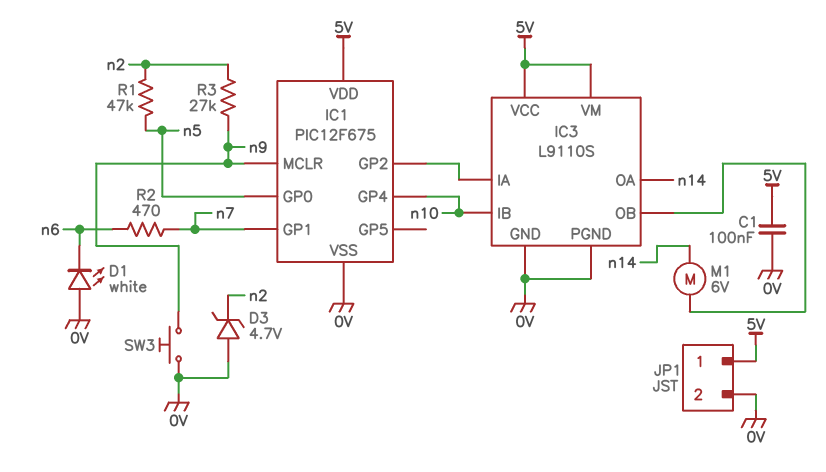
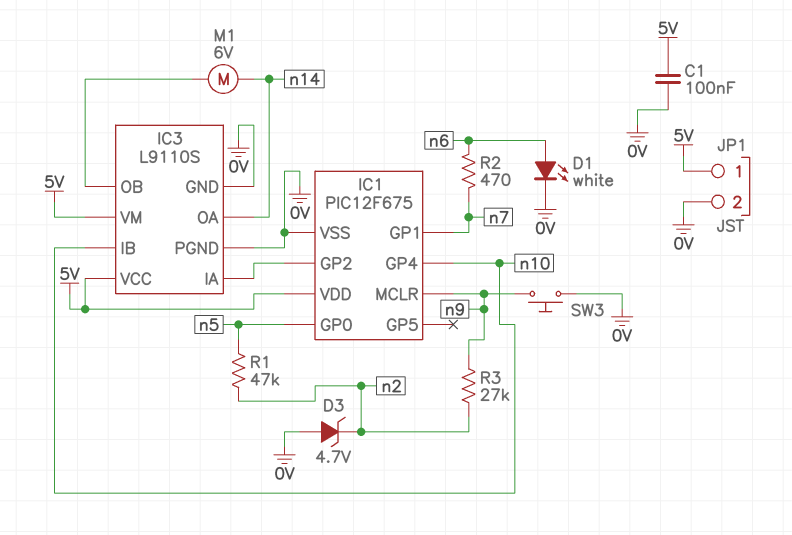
D1: LED white (A 0V, K n6) -> LED white (A n6, K 0V)

